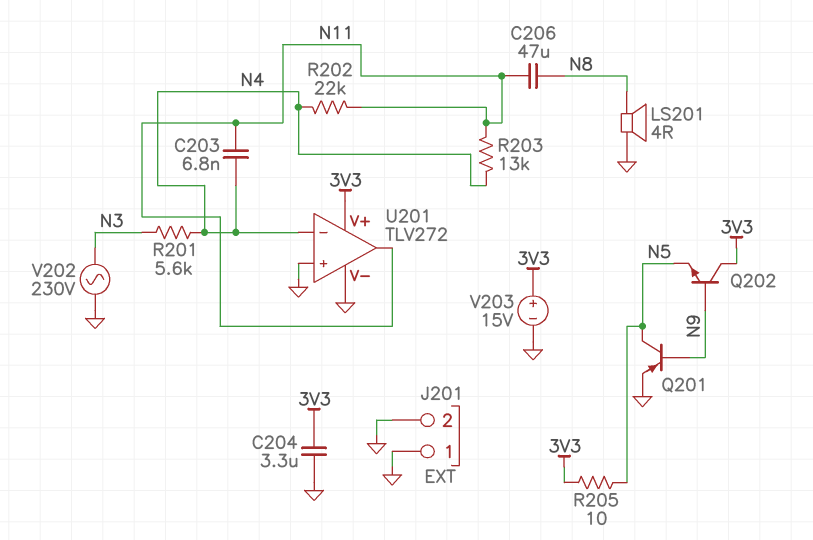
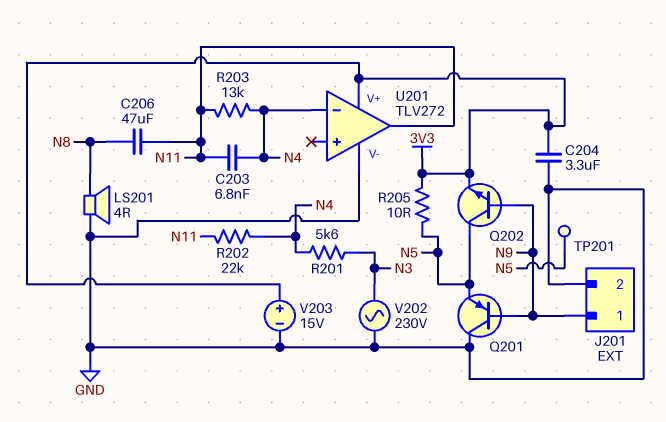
J201 pin 1: GND -> N9
Q201: PNP (B N9, C N5, E GND) -> PNP (B N9, C GND, E N5)
Q202: NPN (B N9, C 3V3, E N5) -> NPN (B N9, C N5, E 3V3)
TP201: none -> test point (N5)
U201 pin in+: GND -> none

